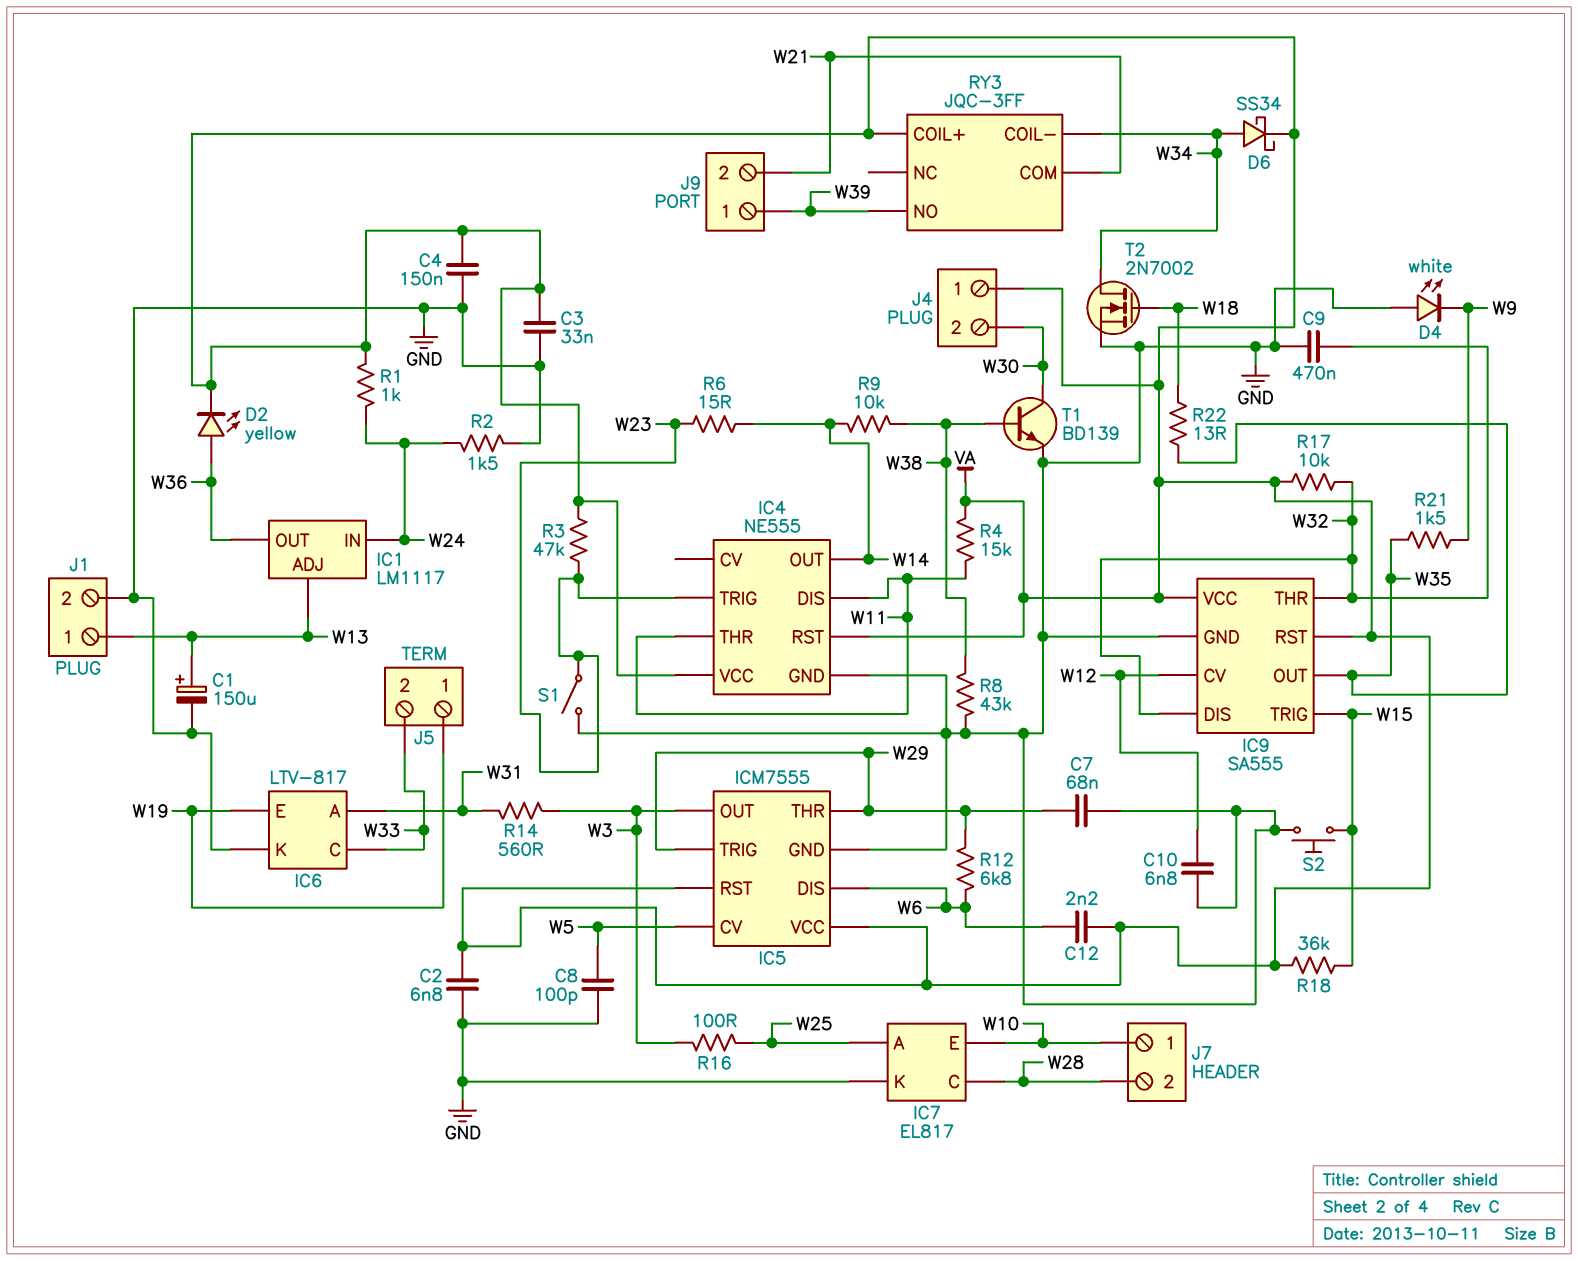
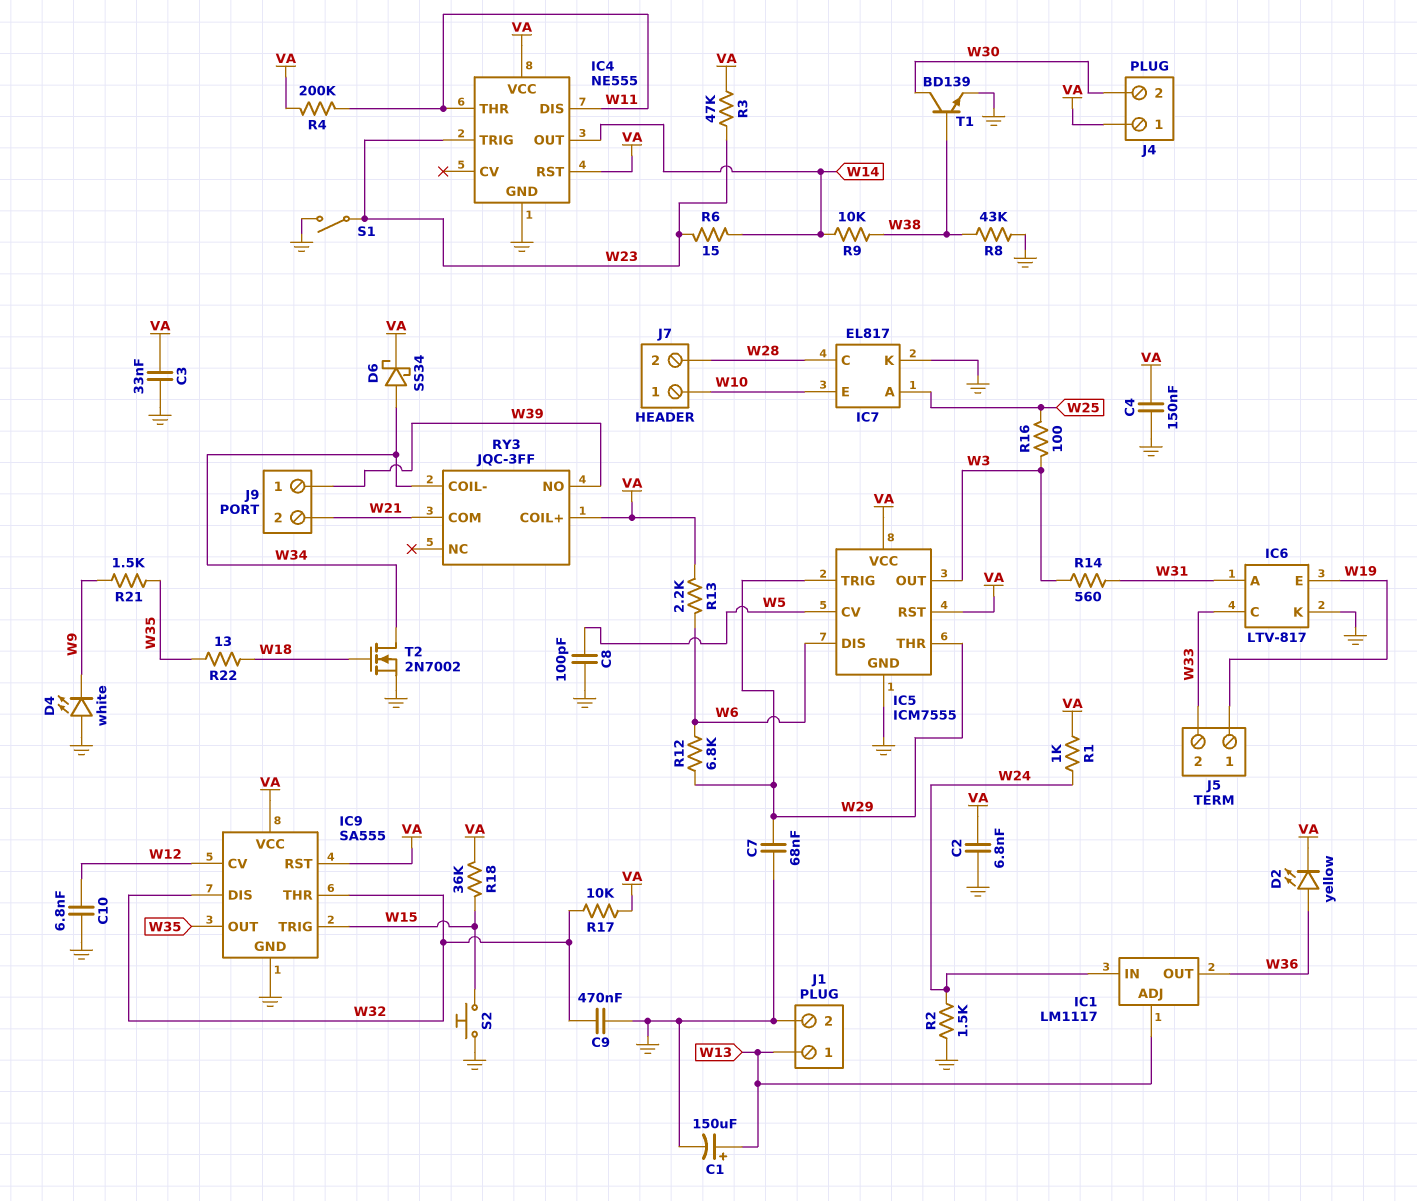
C12: 2.2nF (VA, W6) -> none
R4: 15k (VA, W11) -> 200k (VA, W11)
R13: none -> 2.2k (VA, W6)

